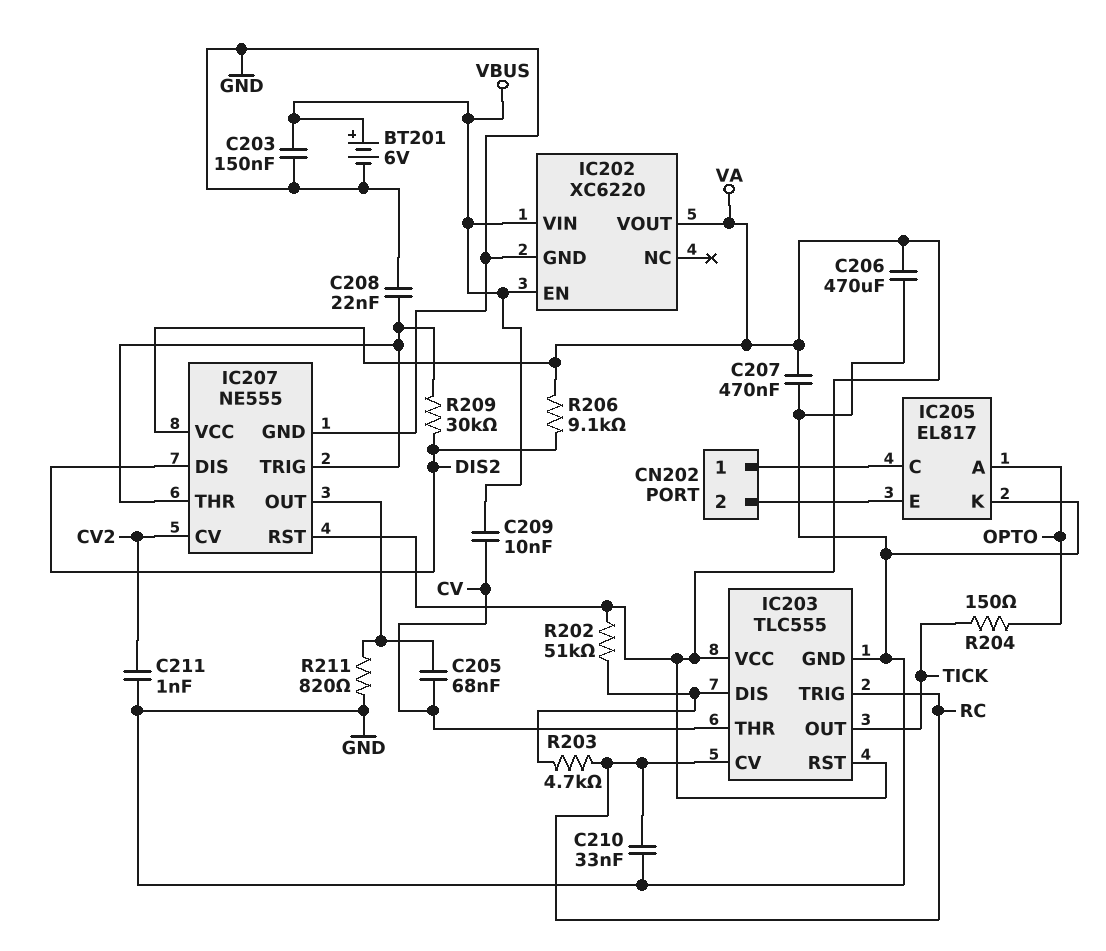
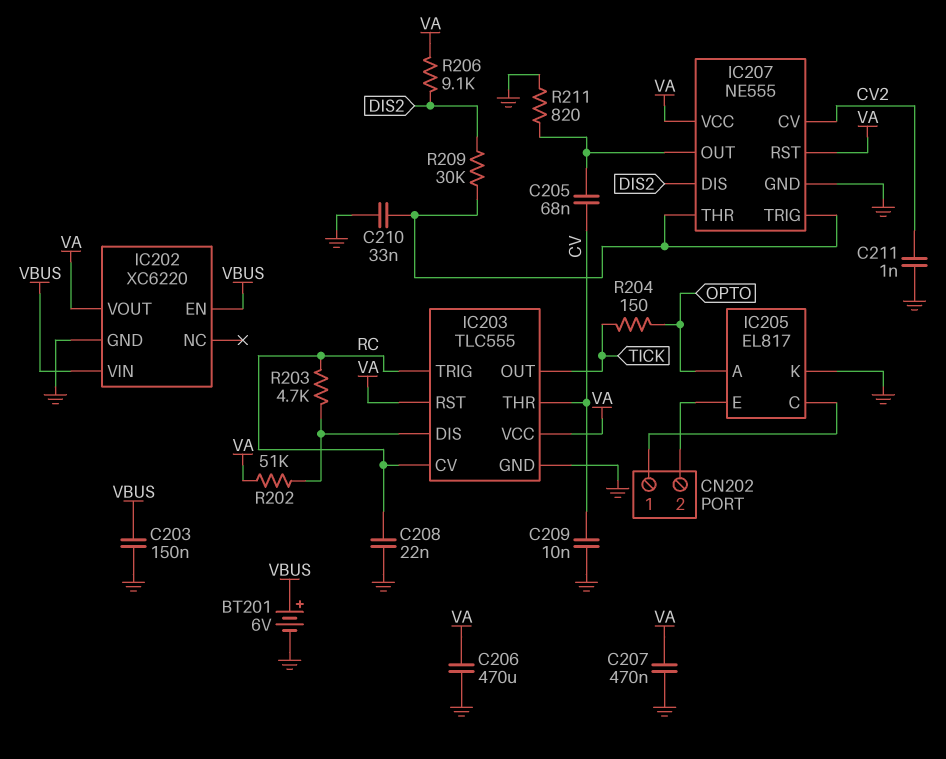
C208: 22nF (GND, IC207/THR) -> 22nF (GND, RC)
C209: 10nF (CV, VBUS) -> 10nF (CV, GND)
C210: 33nF (GND, RC) -> 33nF (GND, IC207/THR)

